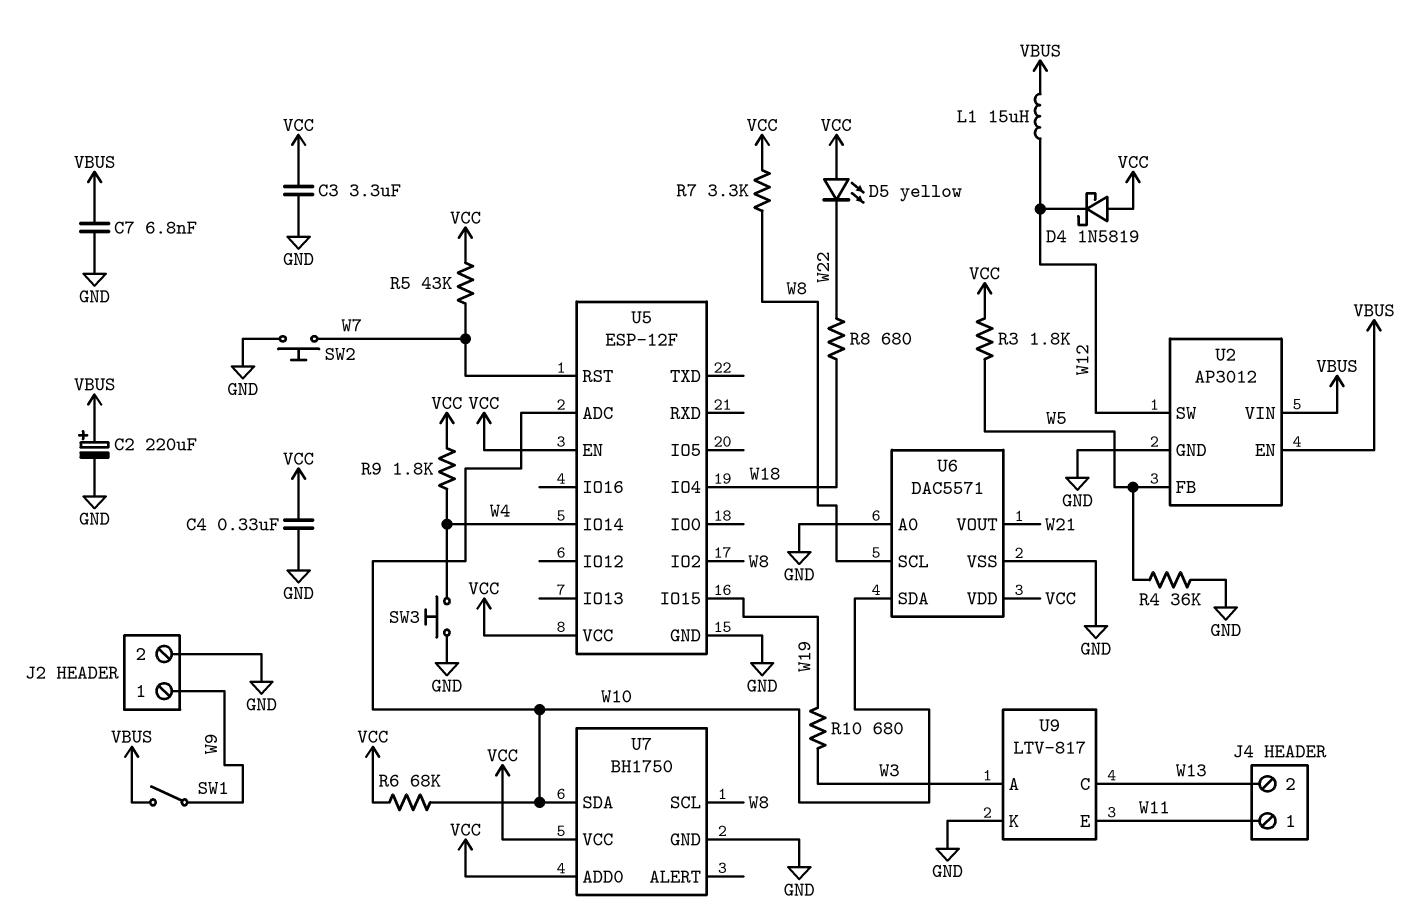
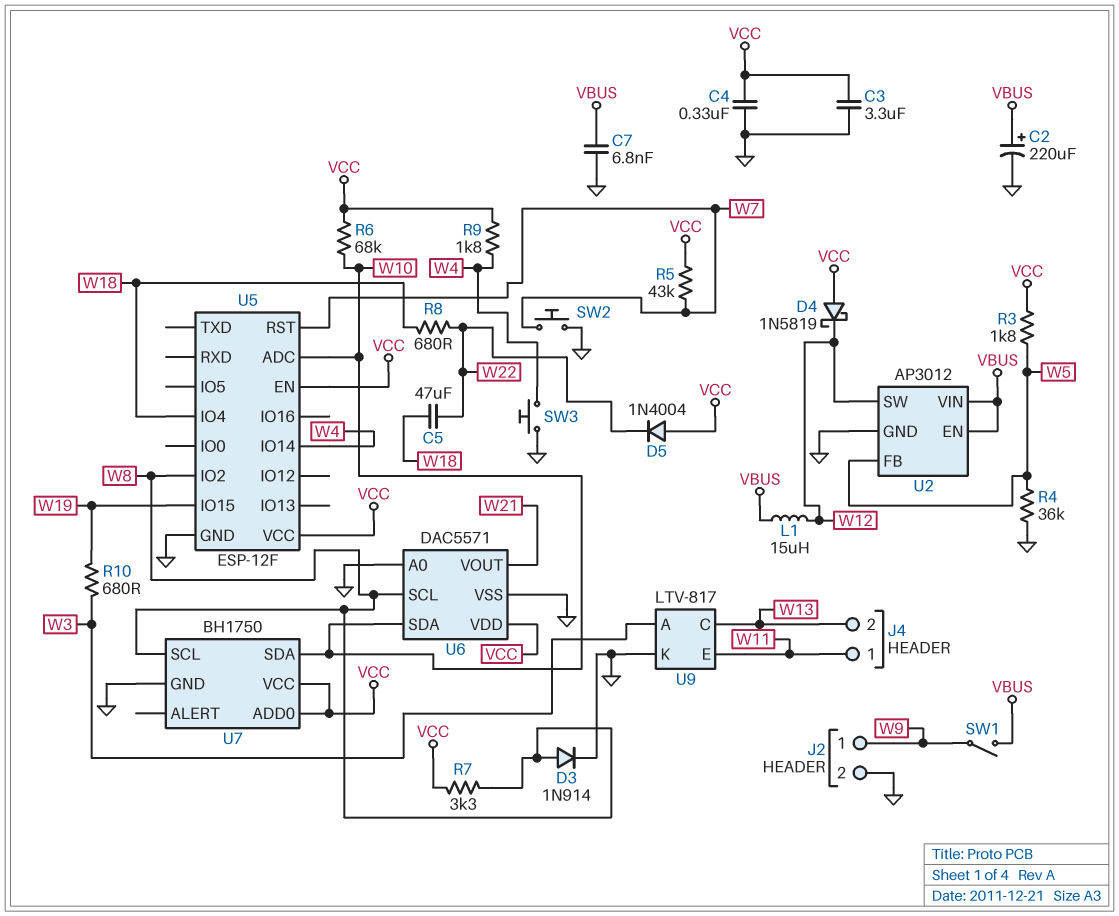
C5: none -> 47uF (W18, W22)
D3: none -> diode 1N914 (A W8, K GND)
D5: LED yellow (A VCC, K W22) -> diode 1N4004 (A VCC, K W22)

